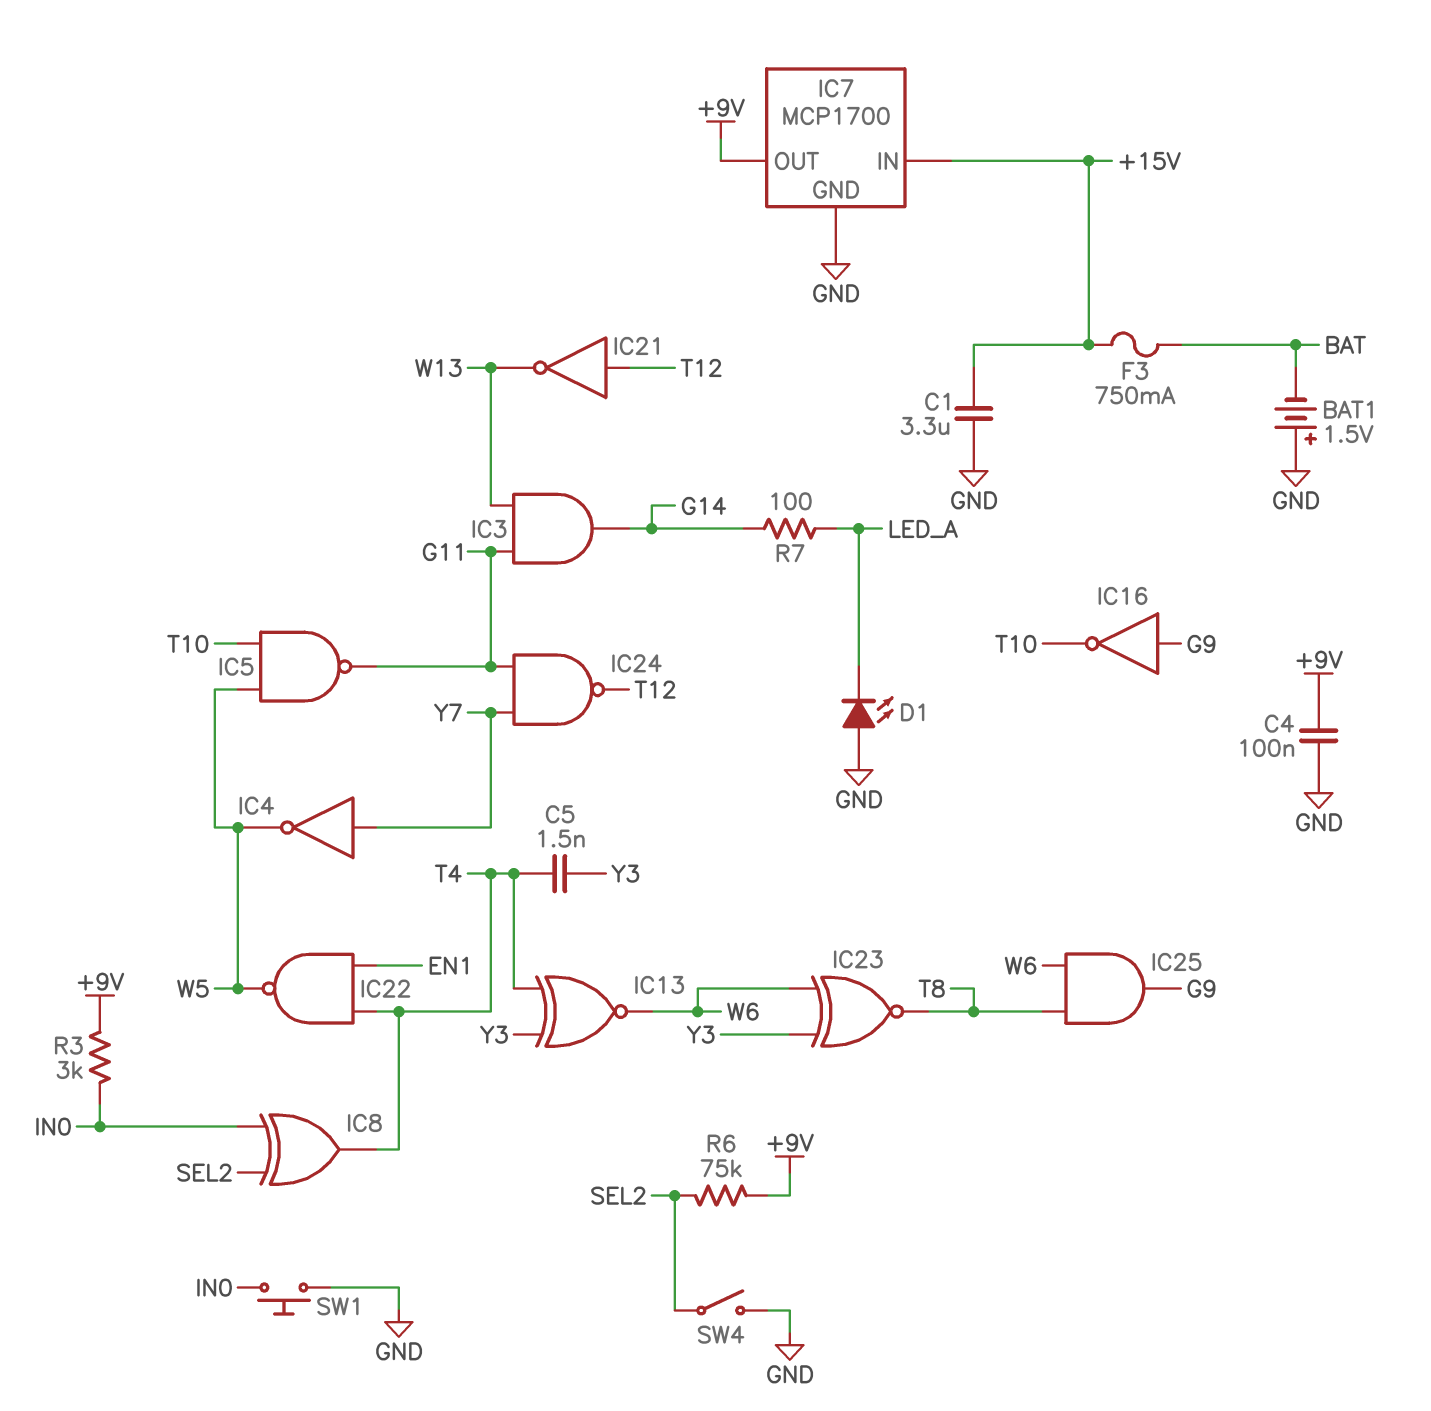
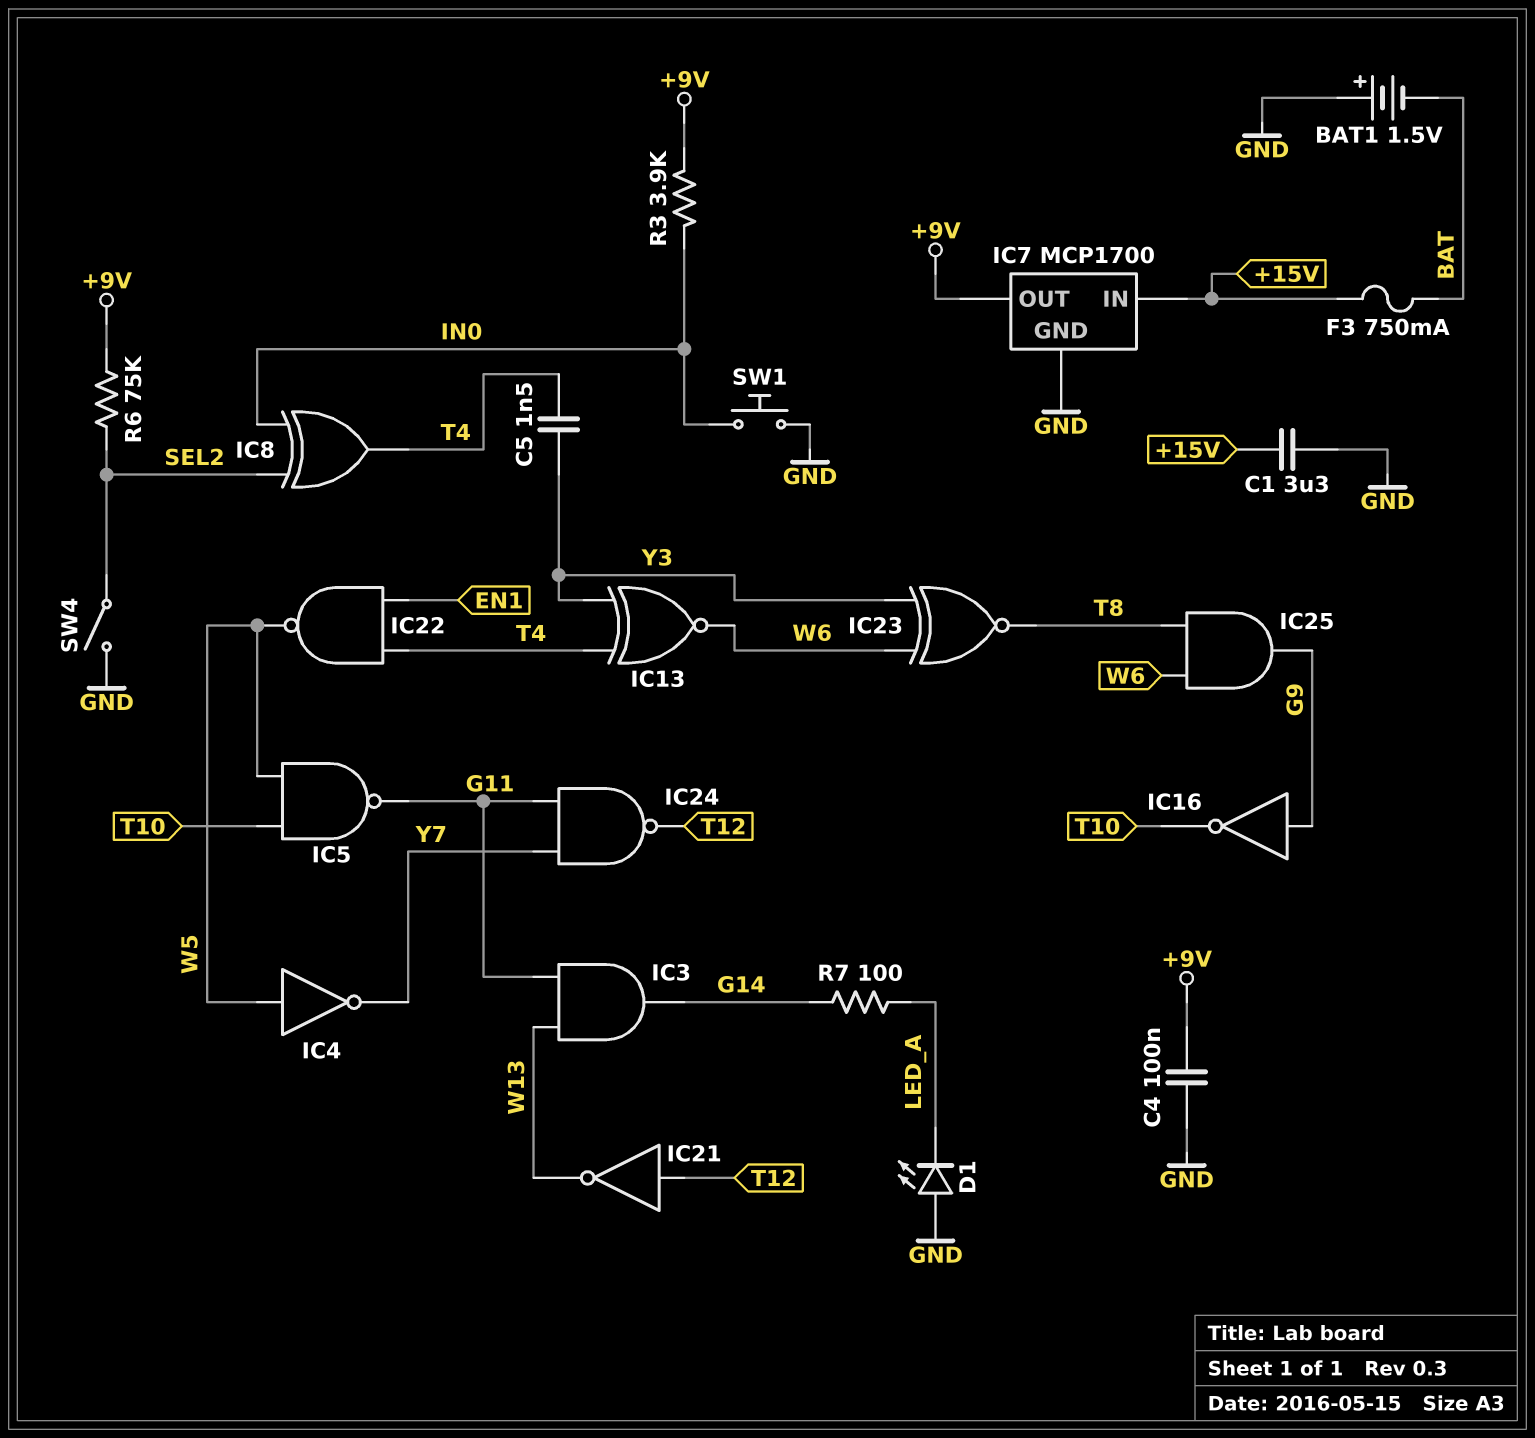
IC4: NOT (in Y7, out W5) -> NOT (in W5, out Y7)
R3: 3k (+9V, IN0) -> 3.9k (+9V, IN0)

